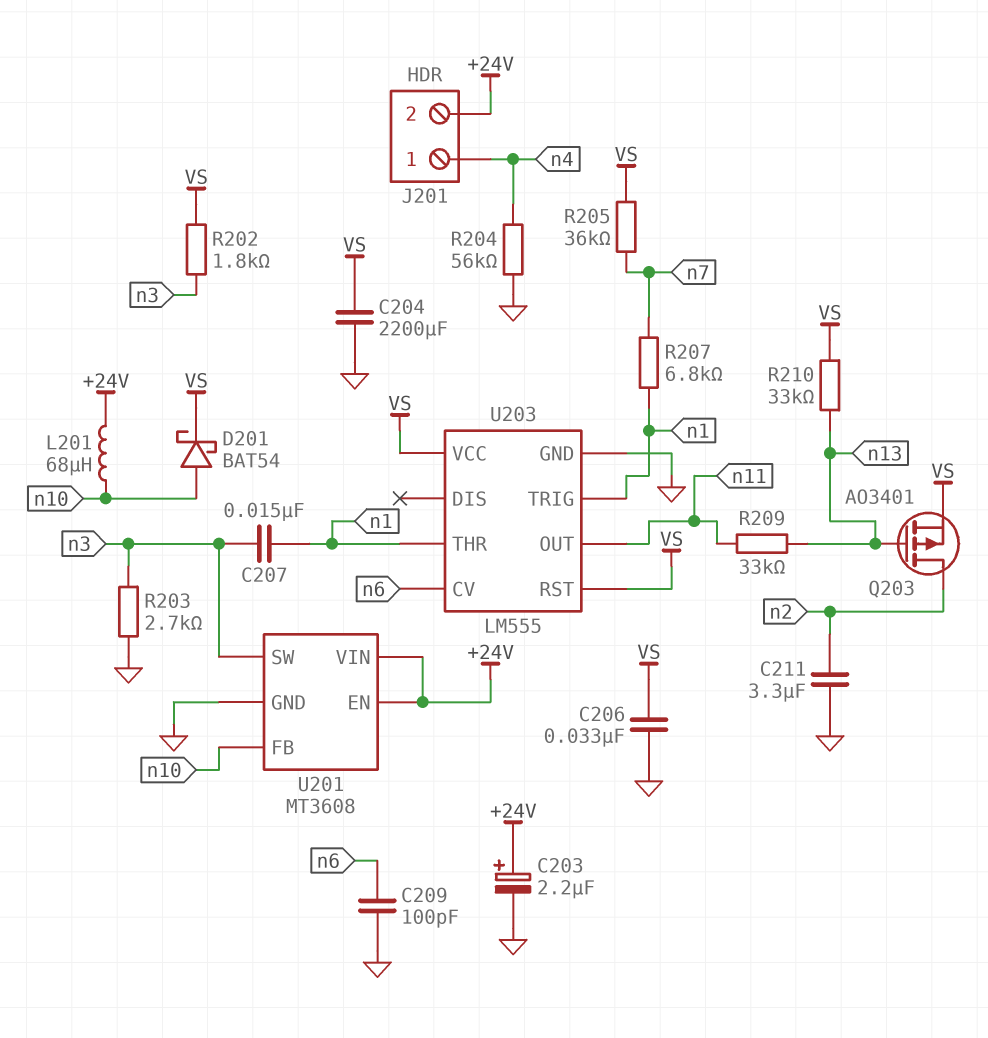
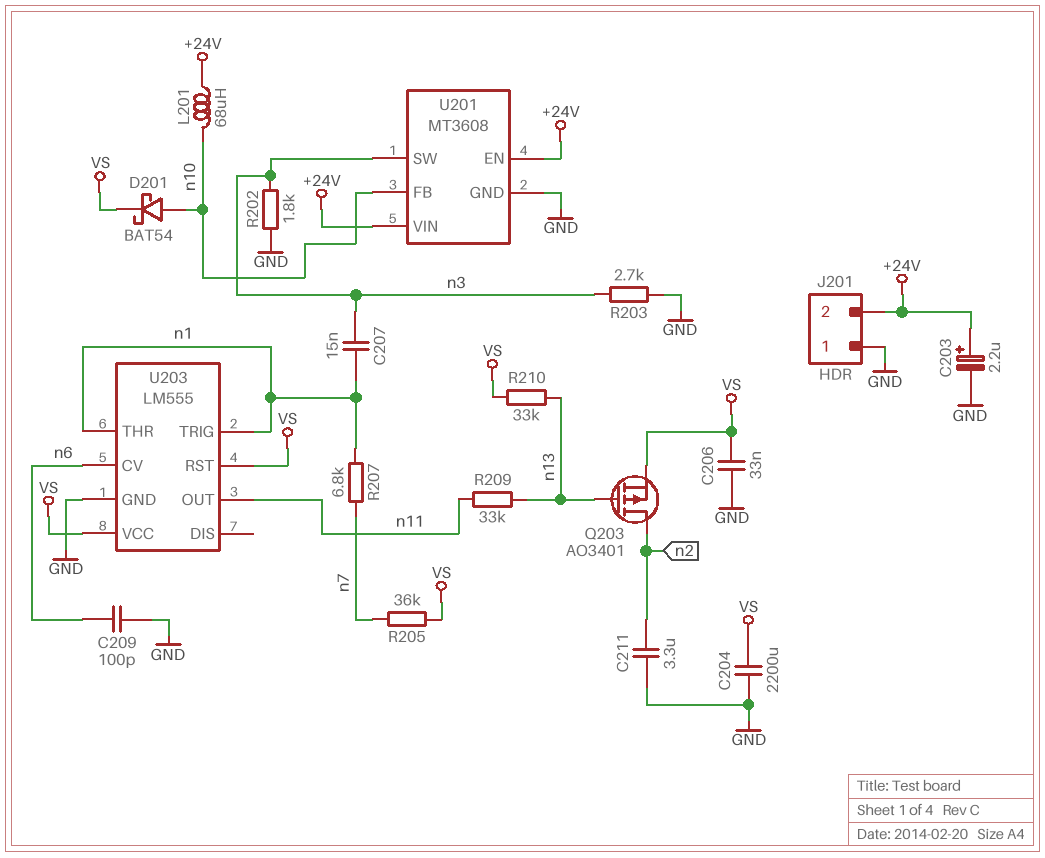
J201 pin 1: n4 -> GND
R202: 1.8k (VS, n3) -> 1.8k (GND, n3)
R204: 56k (GND, n4) -> none

